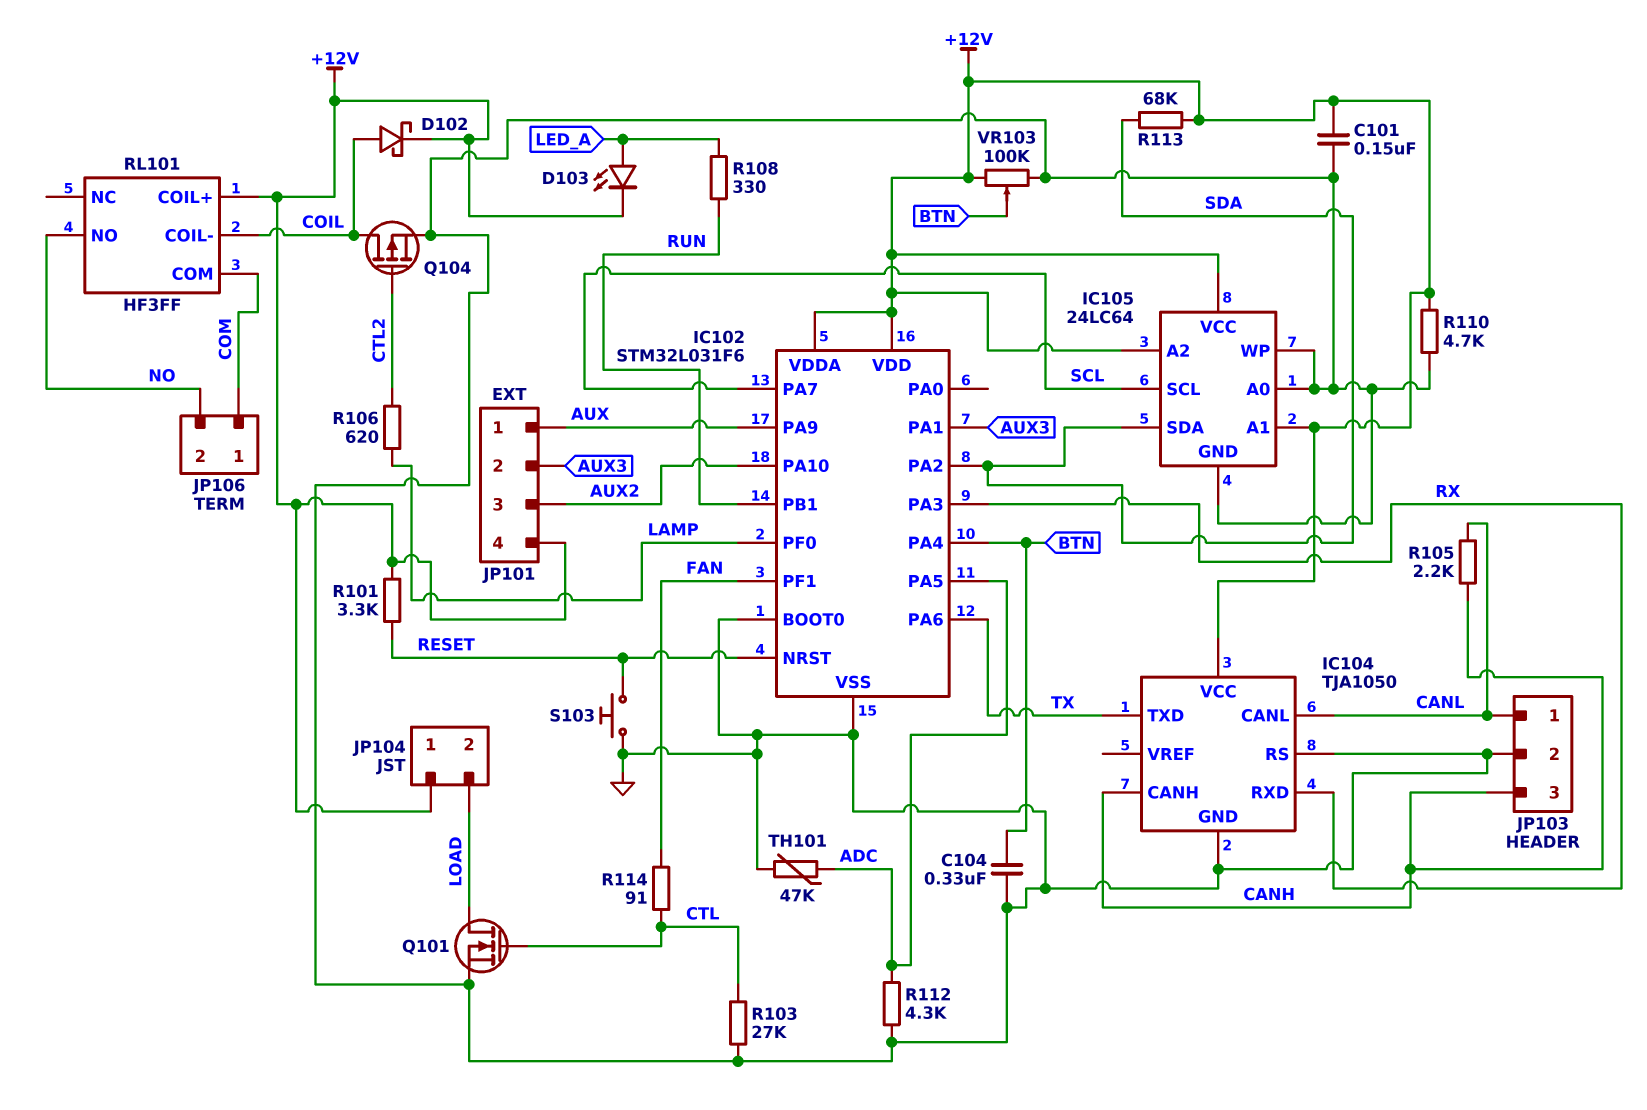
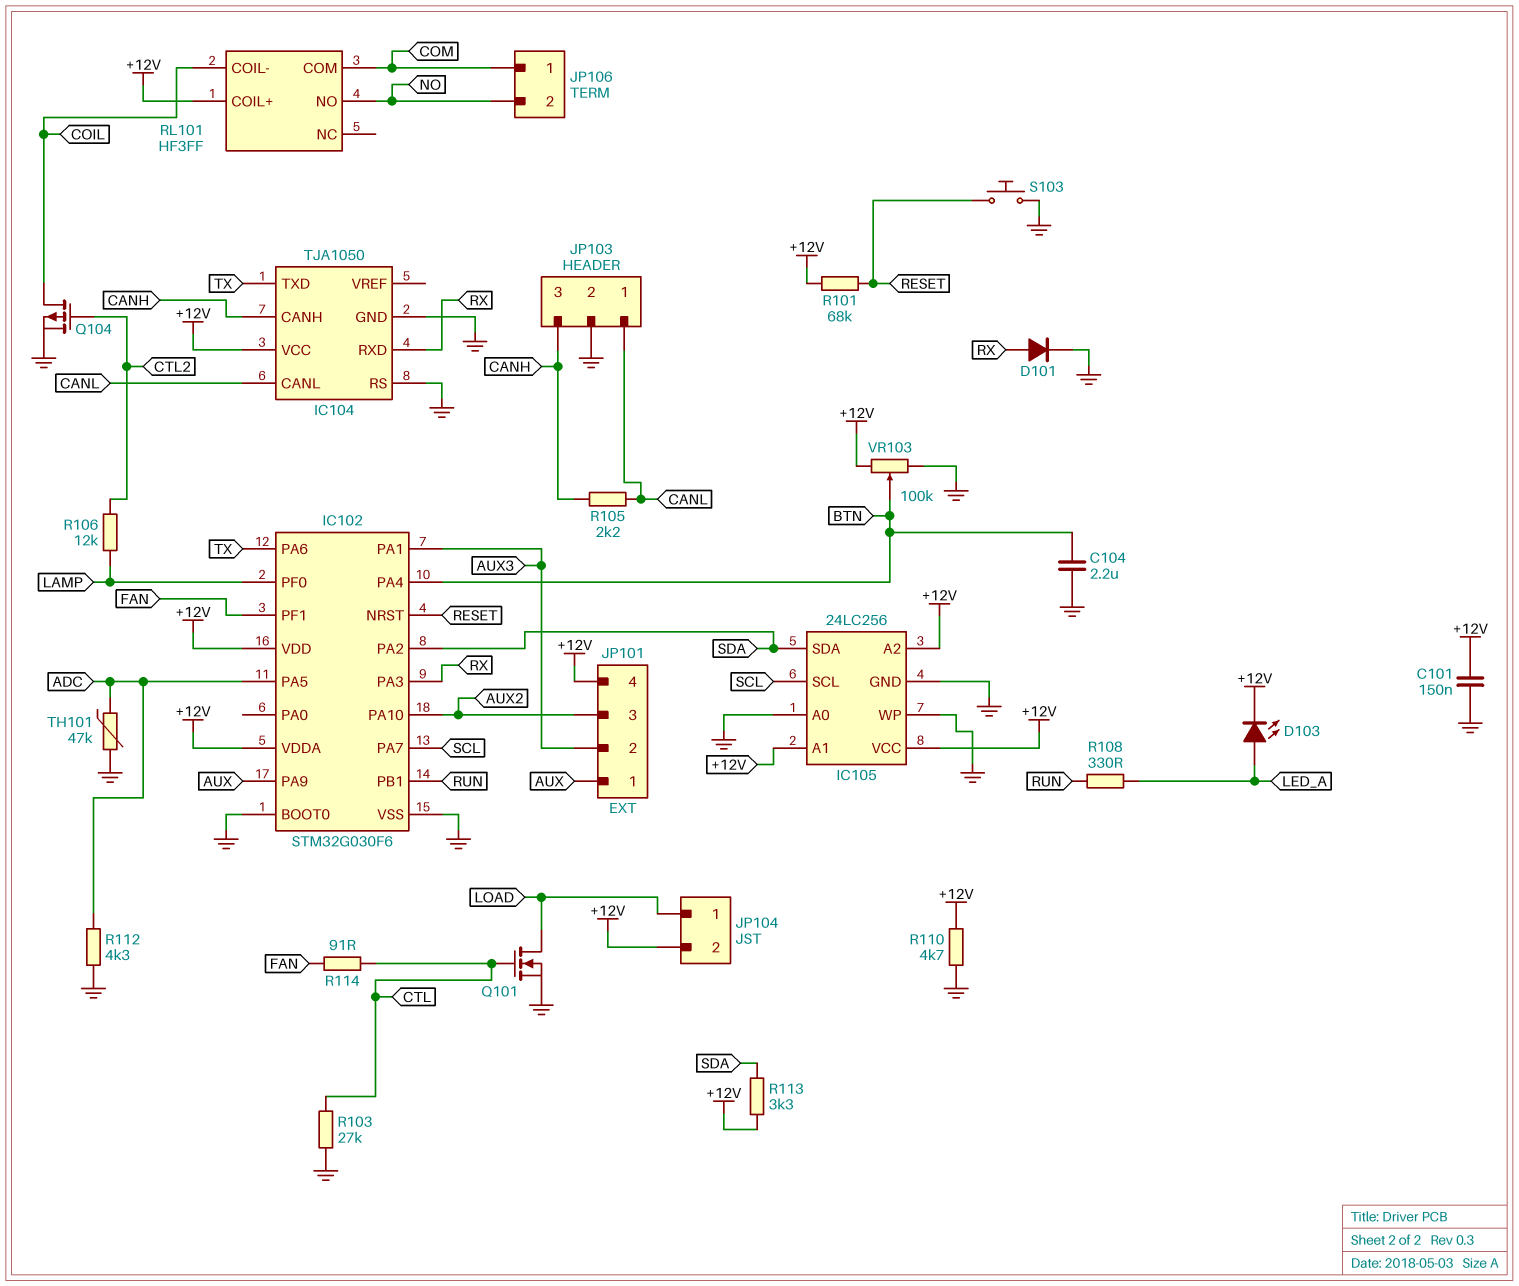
C104: 330nF (BTN, GND) -> 2.2uF (BTN, GND)
D101: none -> diode (A RX, K GND)
D102: schottky (A COIL, K +12V) -> none
IC102: STM32L031F6 -> STM32G030F6
IC105: 24LC64 -> 24LC256
JP104 pin 1: +12V -> LOAD
JP104 pin 2: LOAD -> +12V
R101: 3.3k (+12V, RESET) -> 68k (+12V, RESET)
R106: 620 (CTL2, LAMP) -> 12k (CTL2, LAMP)
R113: 68k (+12V, SDA) -> 3.3k (+12V, SDA)

